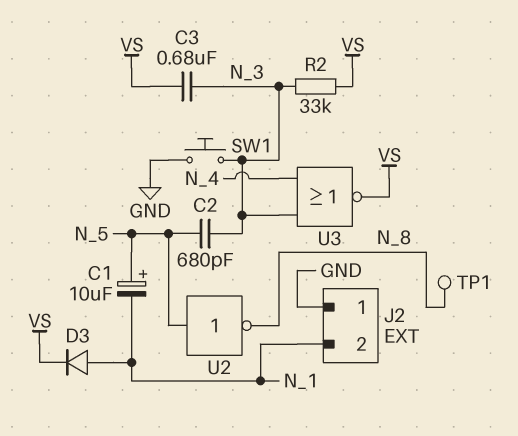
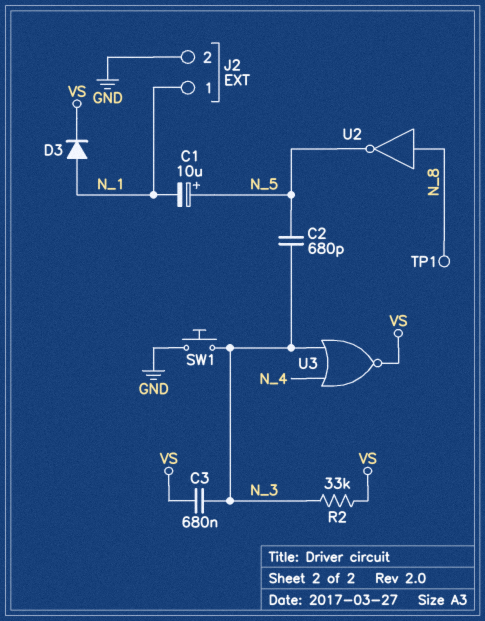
J2 pin 1: GND -> N_1
J2 pin 2: N_1 -> GND
U2: NOT (in N_5, out N_8) -> NOT (in N_8, out N_5)

